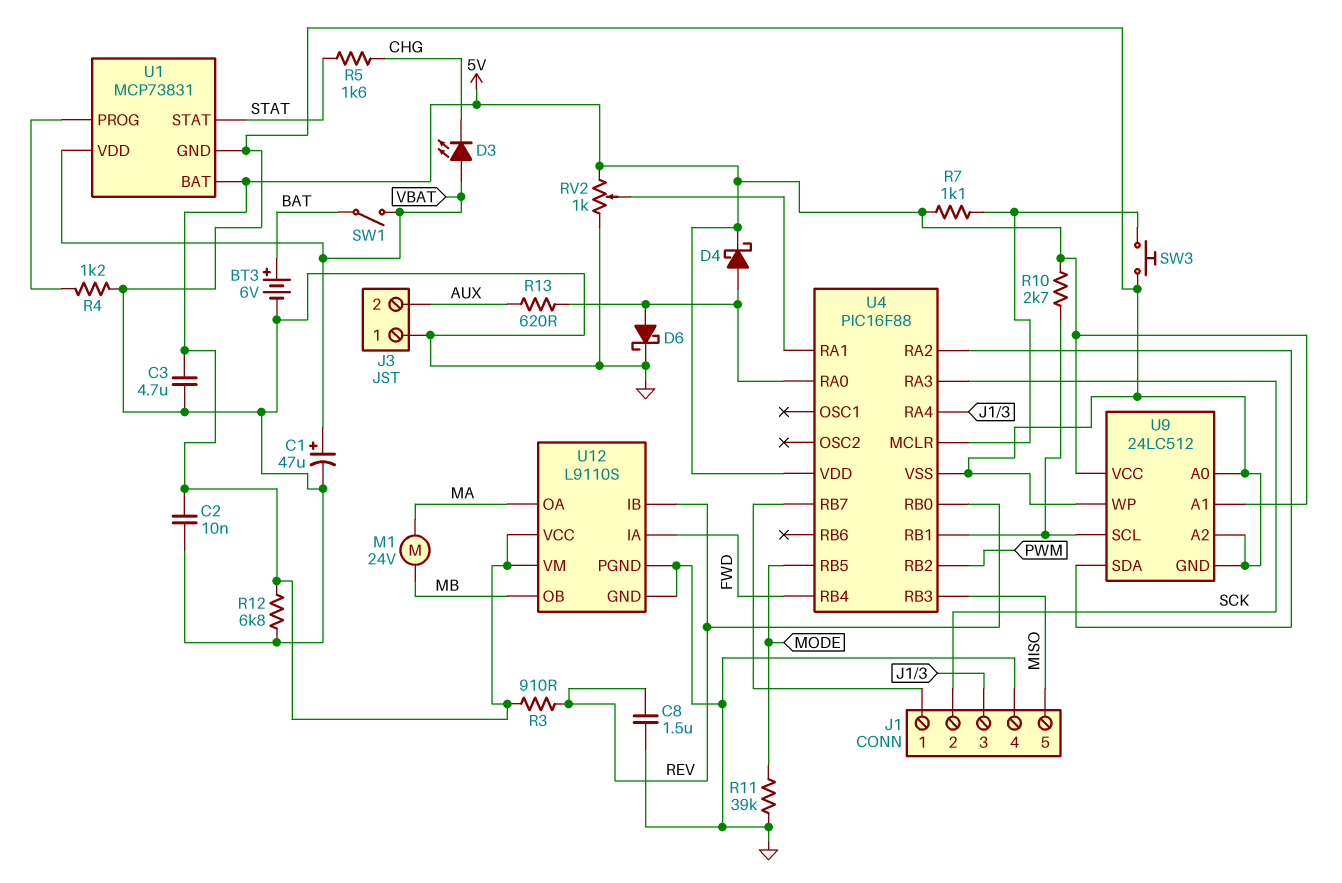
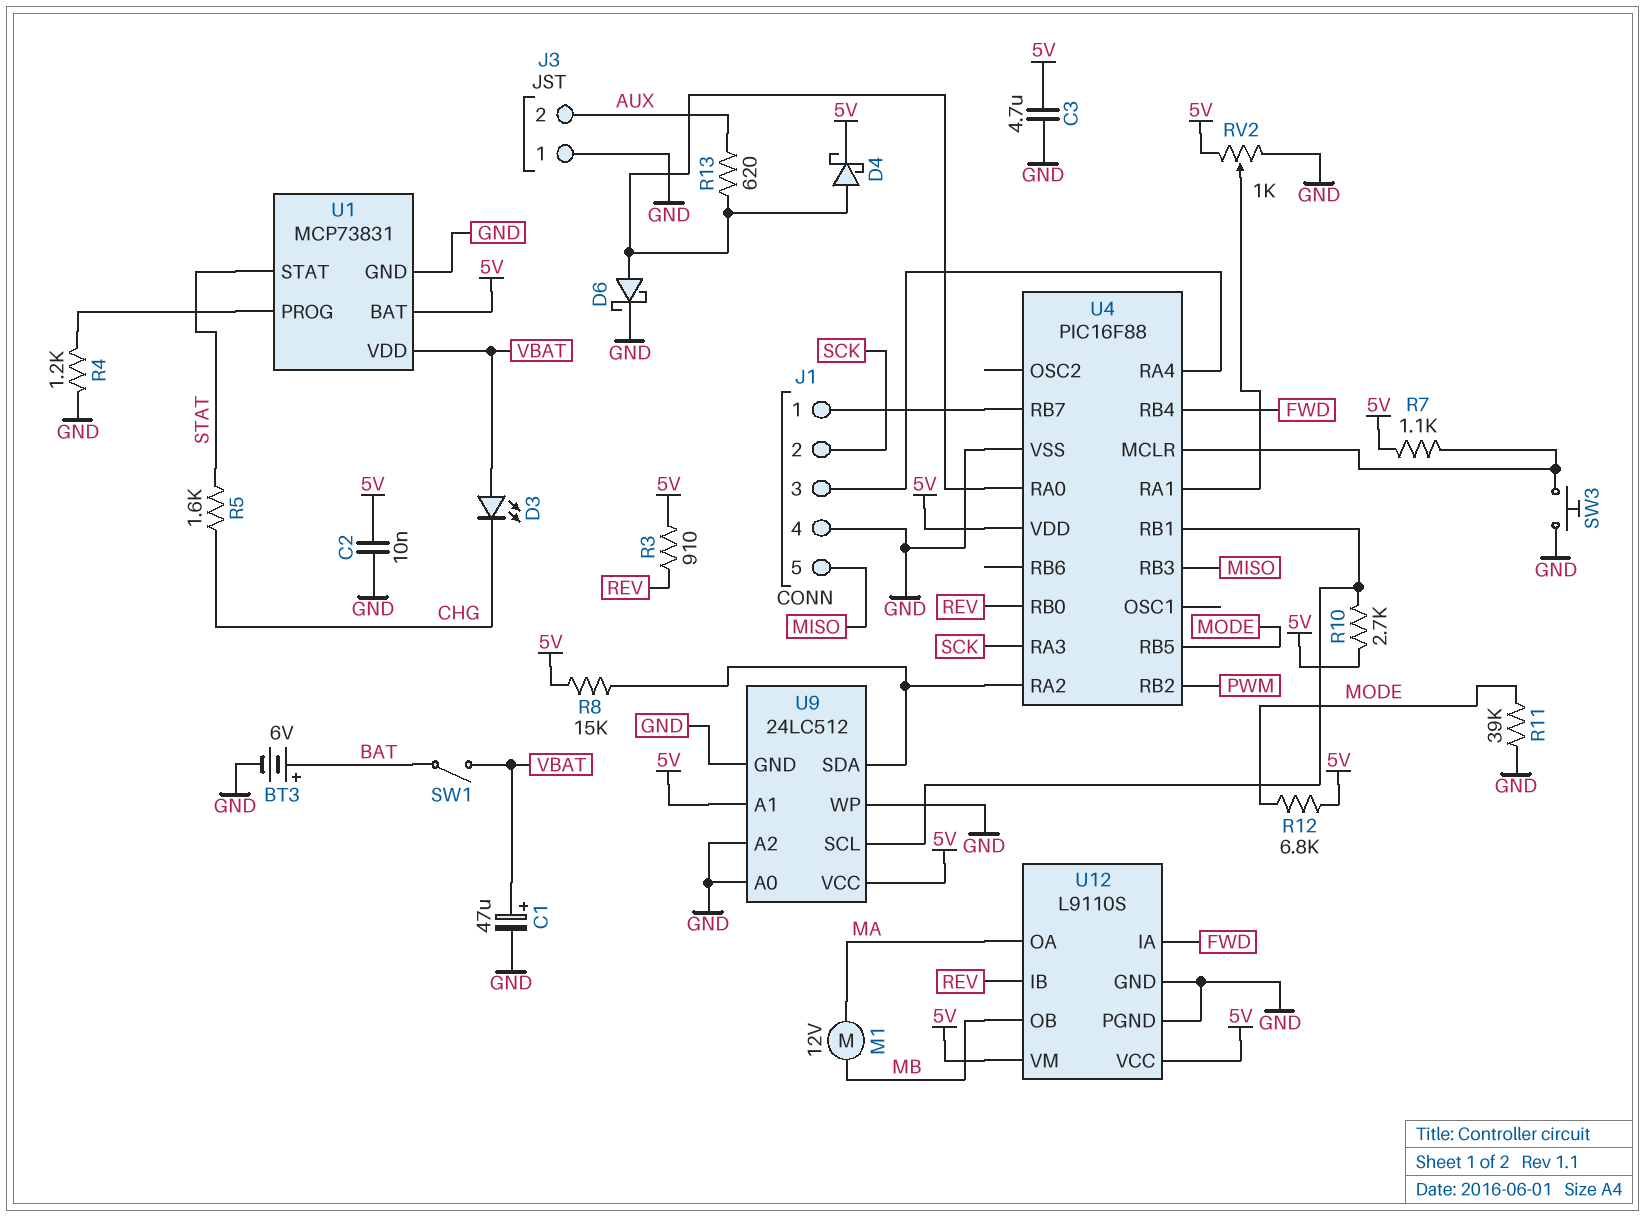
C8: 1.5uF (GND, REV) -> none
M1: motor 24V (MA, MB) -> motor 12V (MA, MB)
R8: none -> 15k (5V, U4/RA2)
R12: 6.8k (5V, GND) -> 6.8k (5V, MODE)

